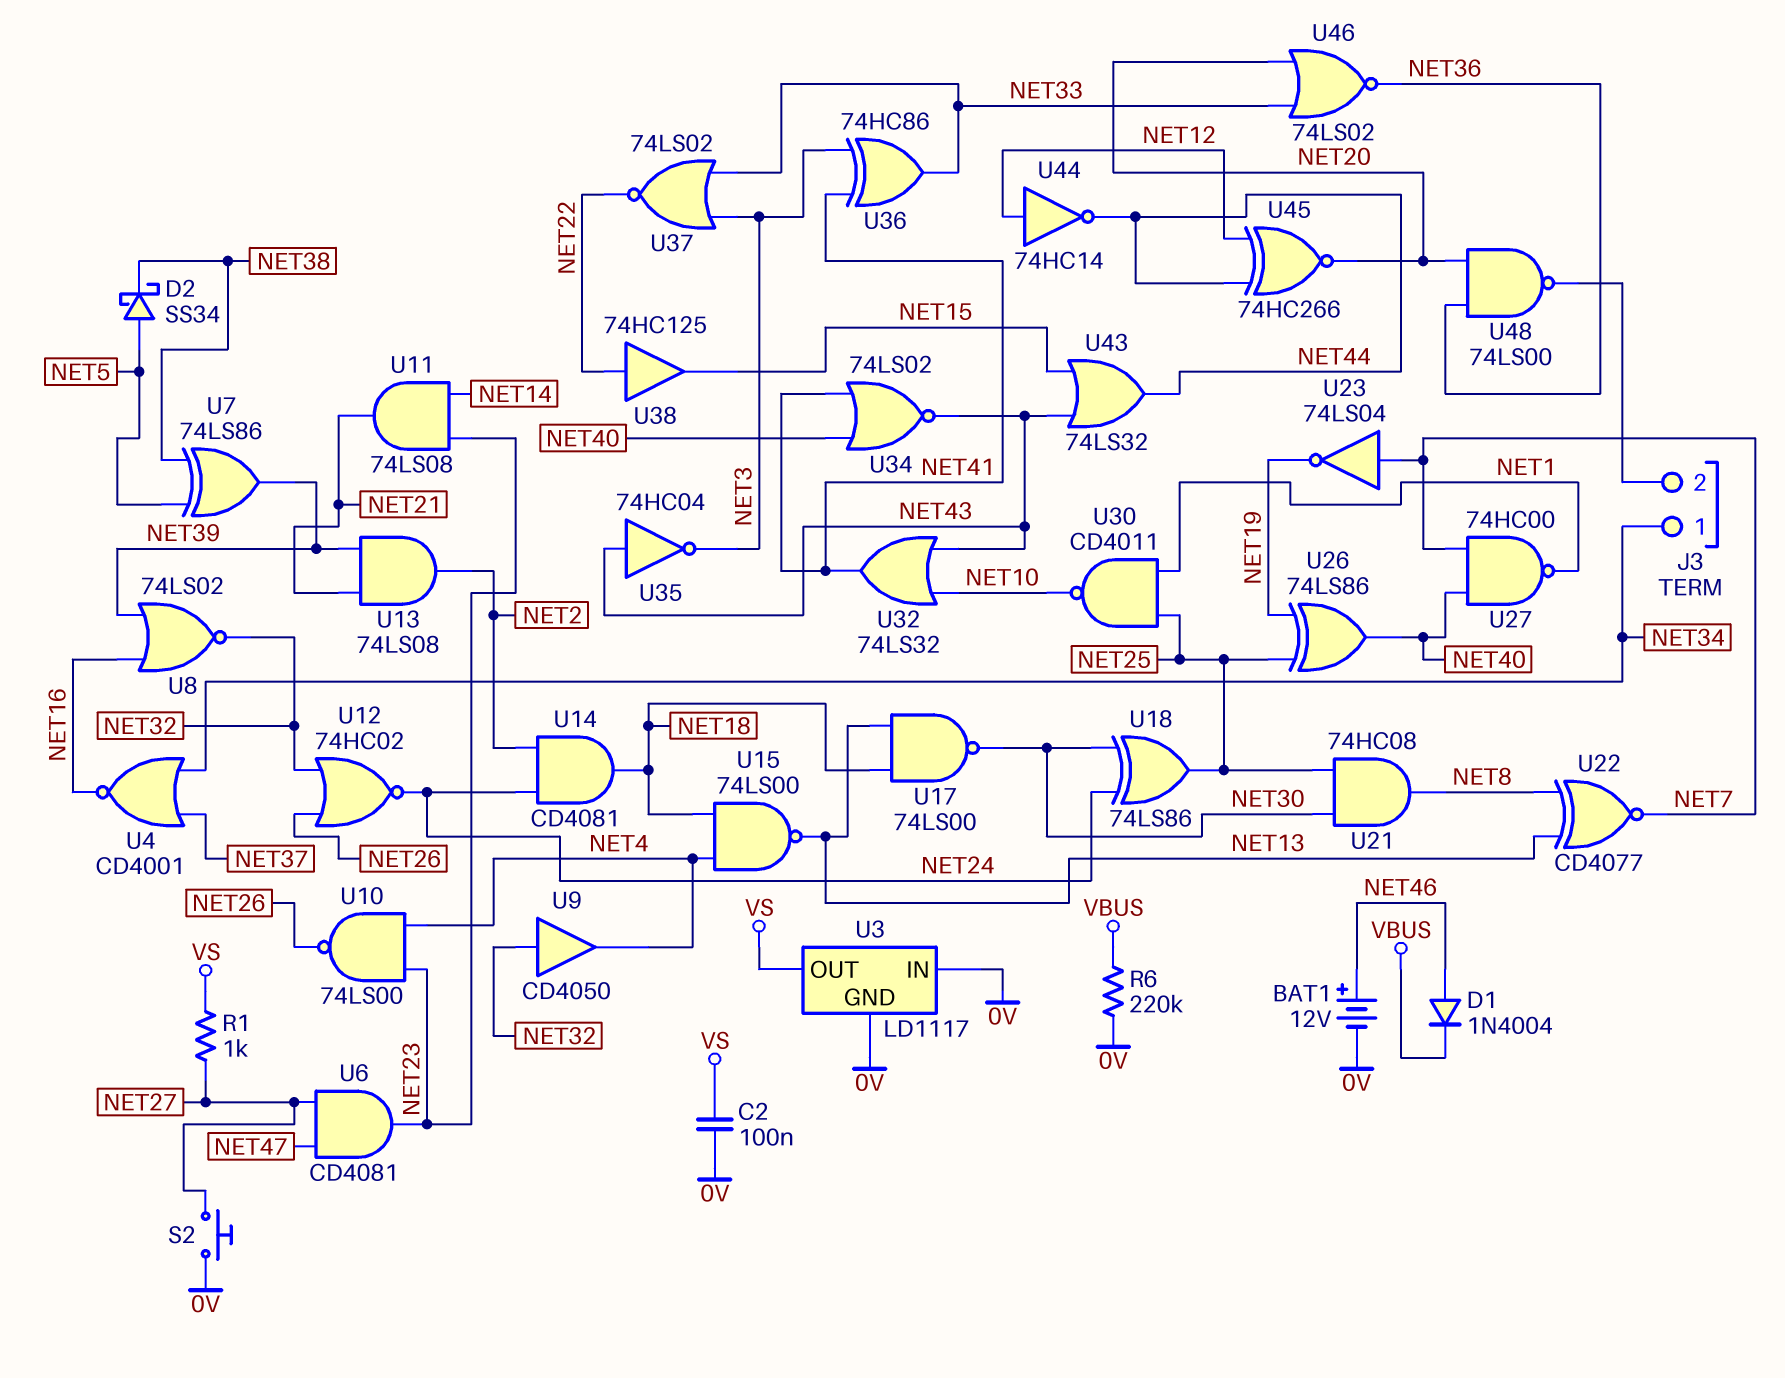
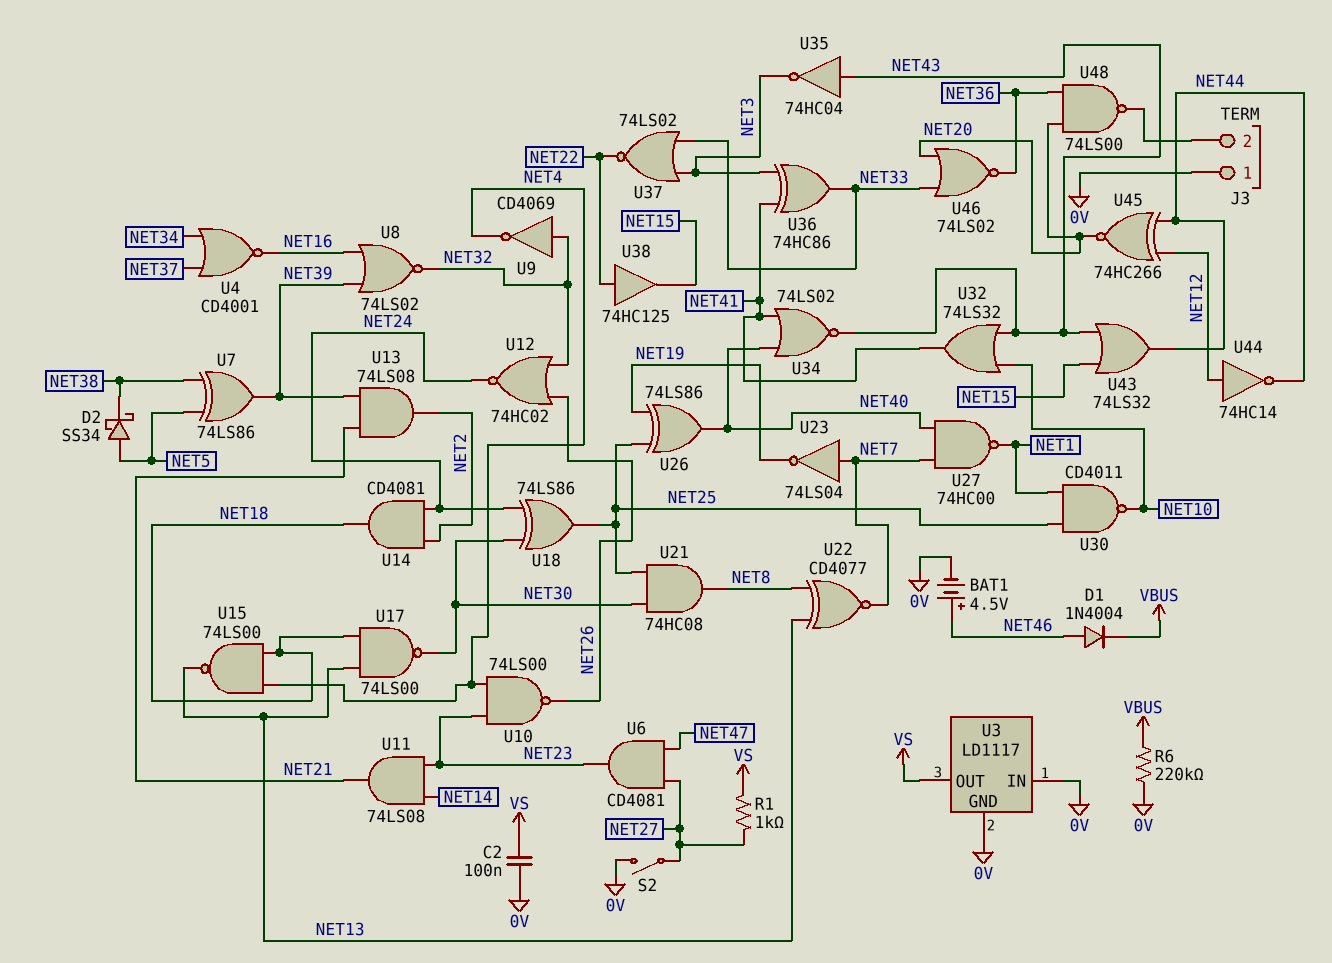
BAT1: 12V (plus NET46, minus 0V) -> 4.5V (plus NET46, minus 0V)
J3 pin 1: NET34 -> 0V
S2: button (0V, NET27) -> switch (0V, NET27)
U9: buffer CD4050 (in NET32, out NET4) -> NOT CD4069 (in NET32, out NET4)

